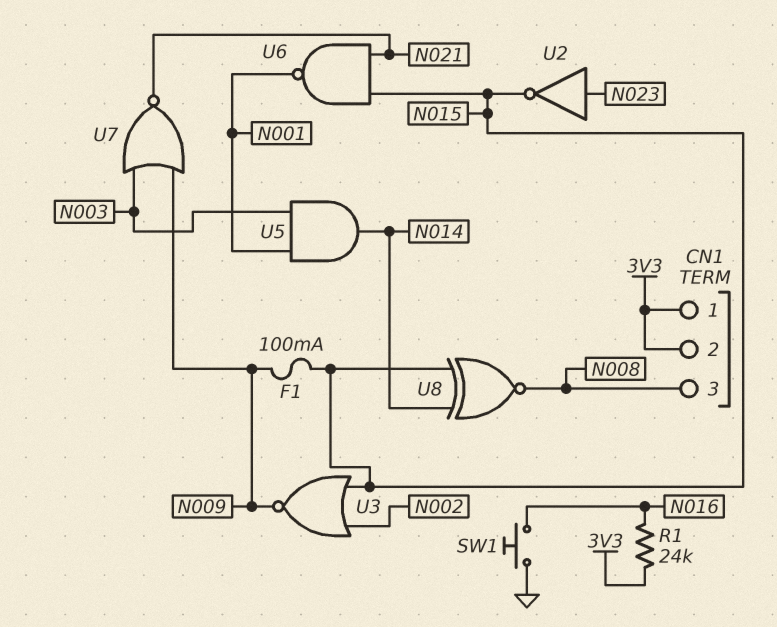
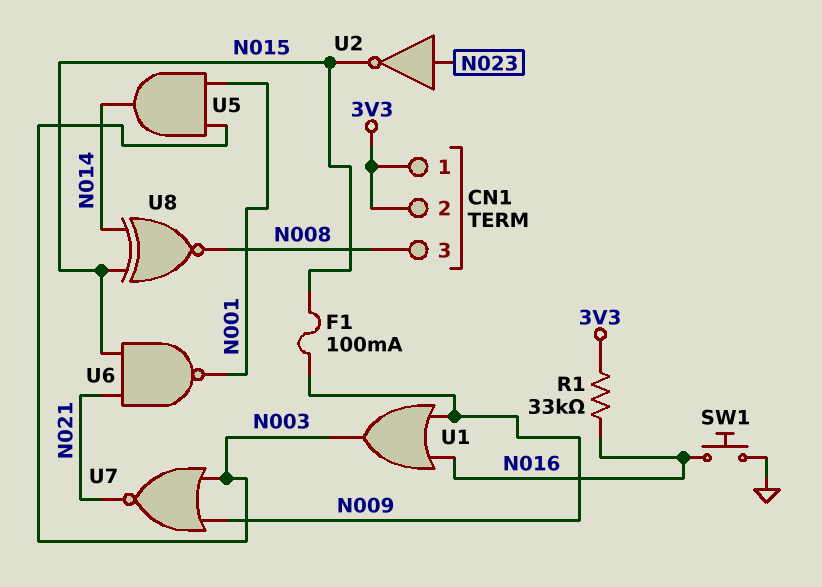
R1: 24k (3V3, N016) -> 33k (3V3, N016)
U1: none -> OR (in N009, in N016, out N003)
U3: NOR (in N002, in N015, out N009) -> none

